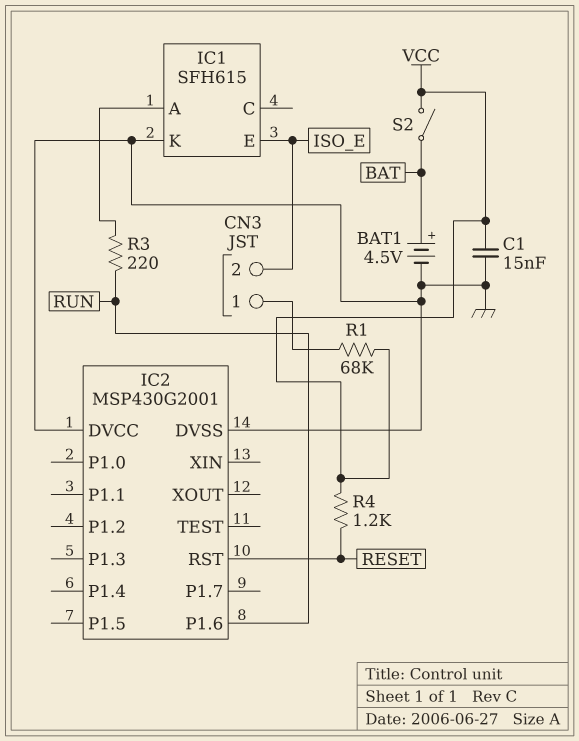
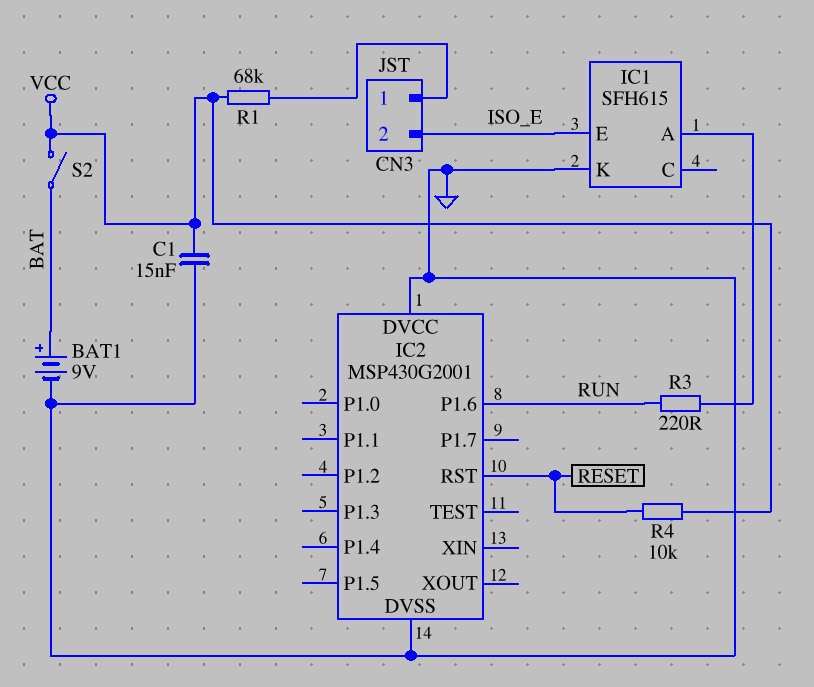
BAT1: 4.5V (plus BAT, minus GND) -> 9V (plus BAT, minus GND)
R4: 1.2k (RESET, VCC) -> 10k (RESET, VCC)

